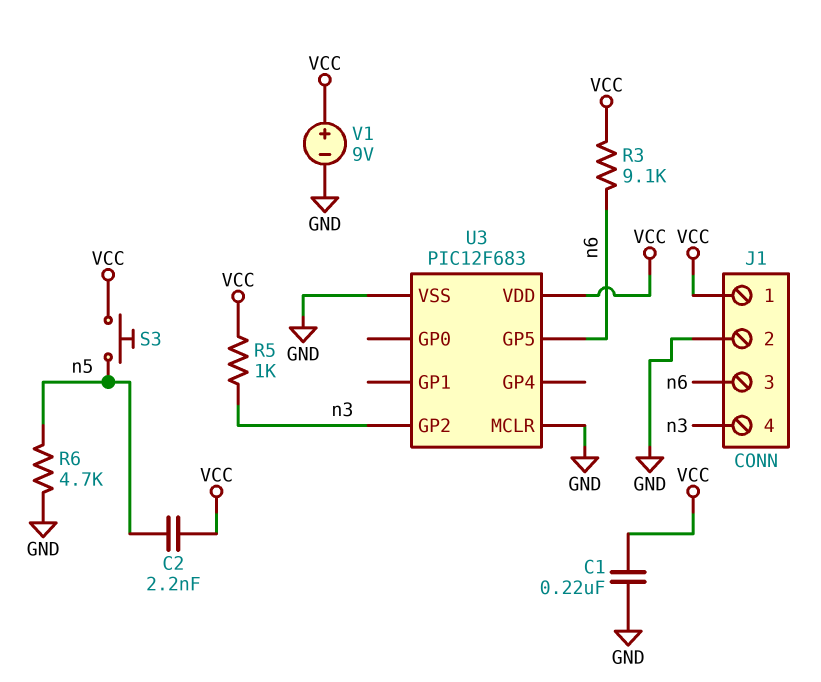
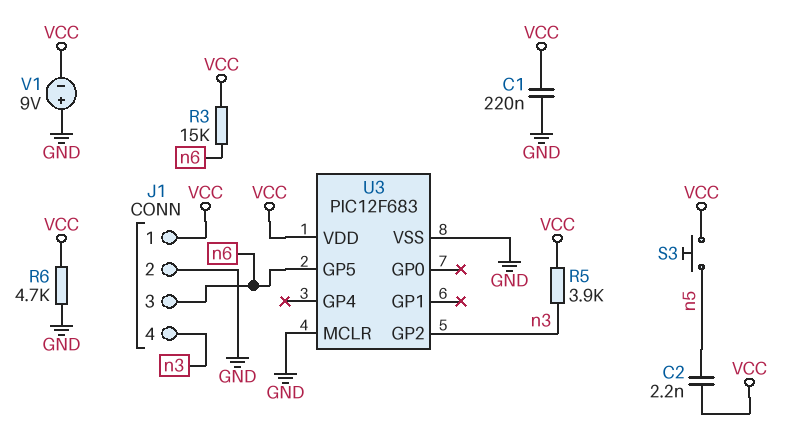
R3: 9.1k (VCC, n6) -> 15k (VCC, n6)
R5: 1k (VCC, n3) -> 3.9k (VCC, n3)
R6: 4.7k (GND, n5) -> 4.7k (GND, VCC)
V1: 9V (plus VCC, minus GND) -> 9V (plus GND, minus VCC)

